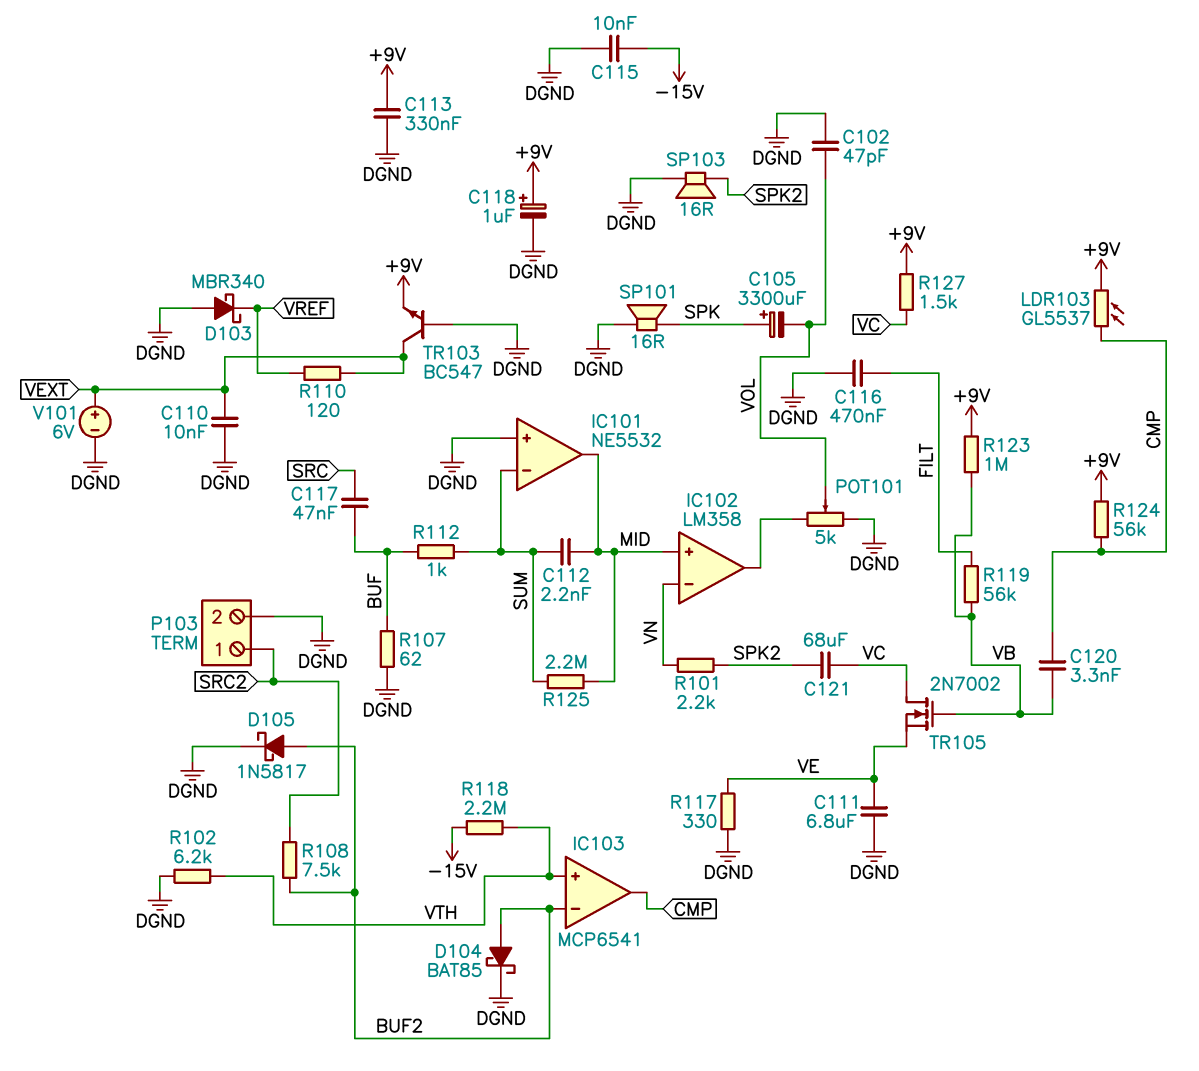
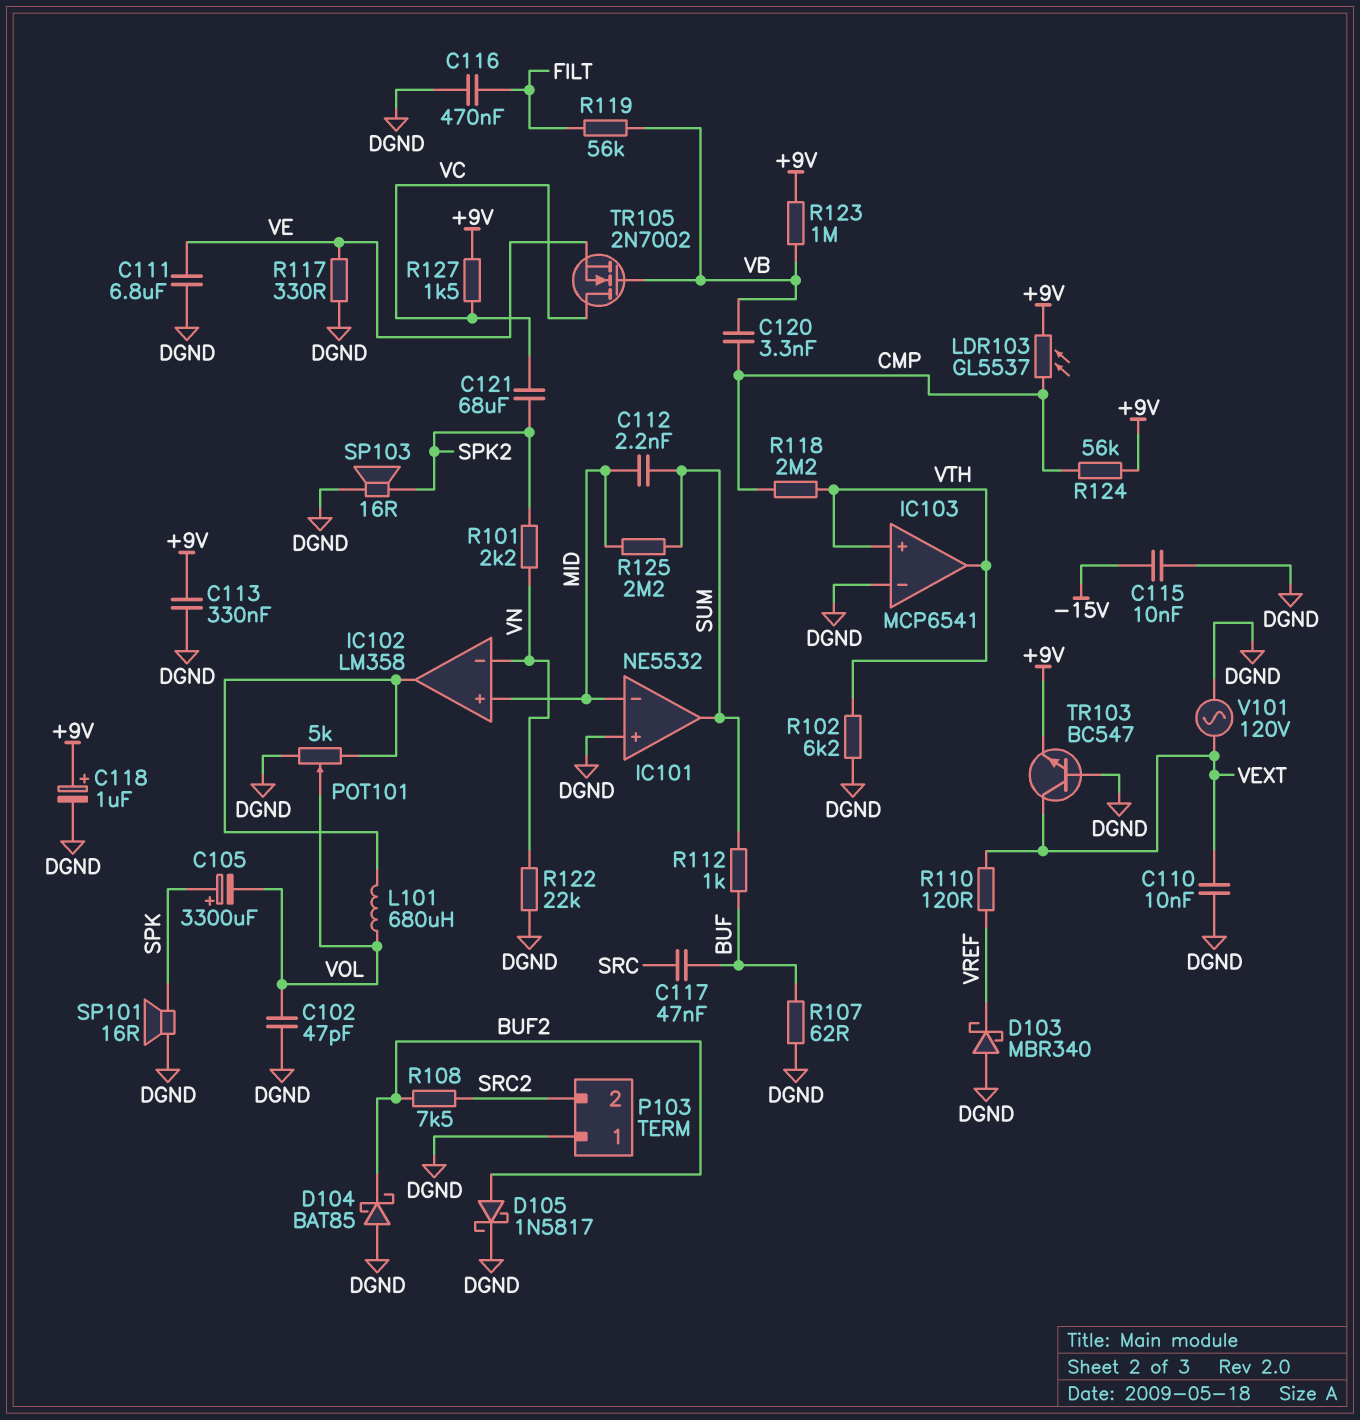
D104: schottky BAT85 (A BUF2, K DGND) -> schottky BAT85 (A DGND, K BUF2)
IC101 pin in-: SUM -> MID
IC101 pin out: MID -> SUM
IC103 pin in-: BUF2 -> DGND
IC103 pin out: CMP -> VTH
L101: none -> 680uH (IC102/out, VOL)
P103 pin 1: SRC2 -> DGND
P103 pin 2: DGND -> SRC2
R118: 2.2M (-15V, VTH) -> 2.2M (CMP, VTH)
R122: none -> 22k (DGND, VN)
V101: 6V (plus VEXT, minus DGND) -> AC 120V (DGND, VEXT)

